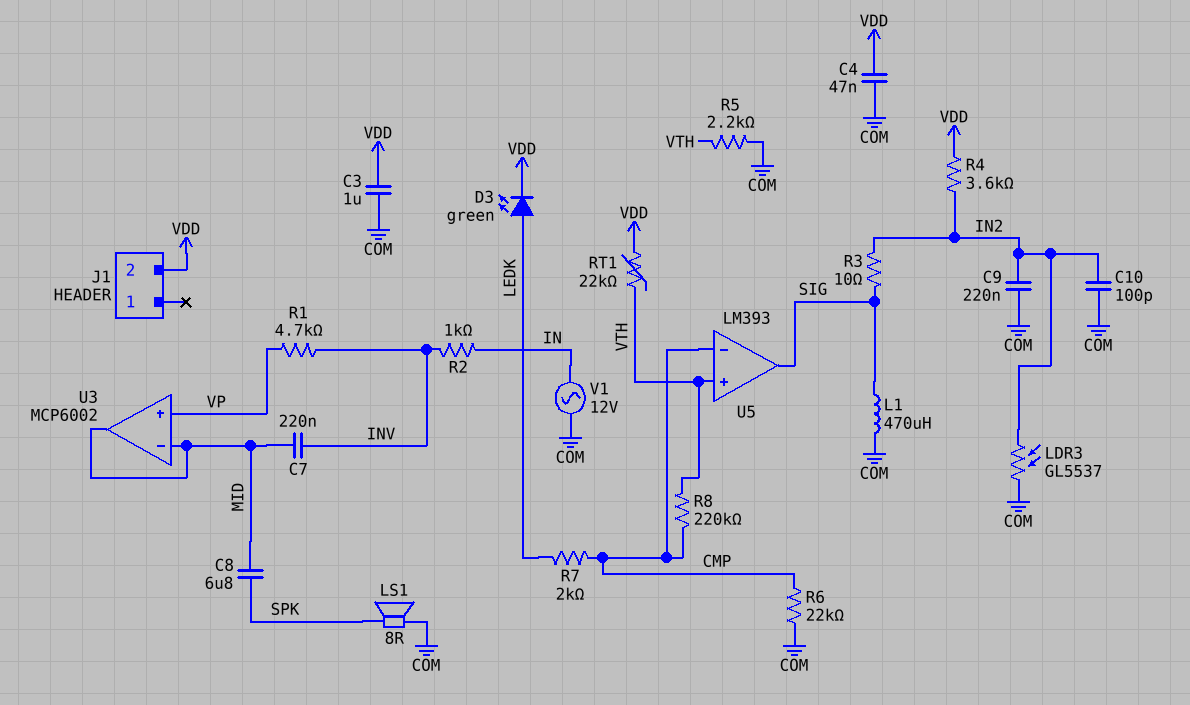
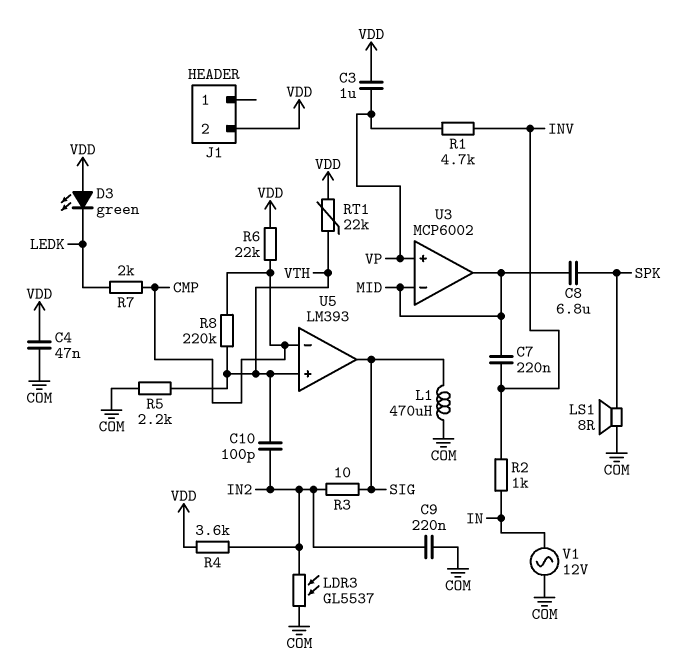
C3: 1uF (COM, VDD) -> 1uF (VDD, VP)
C10: 100pF (COM, IN2) -> 100pF (IN2, VTH)
D3: LED green (A LEDK, K VDD) -> LED green (A VDD, K LEDK)
R6: 22k (CMP, COM) -> 22k (CMP, VDD)

